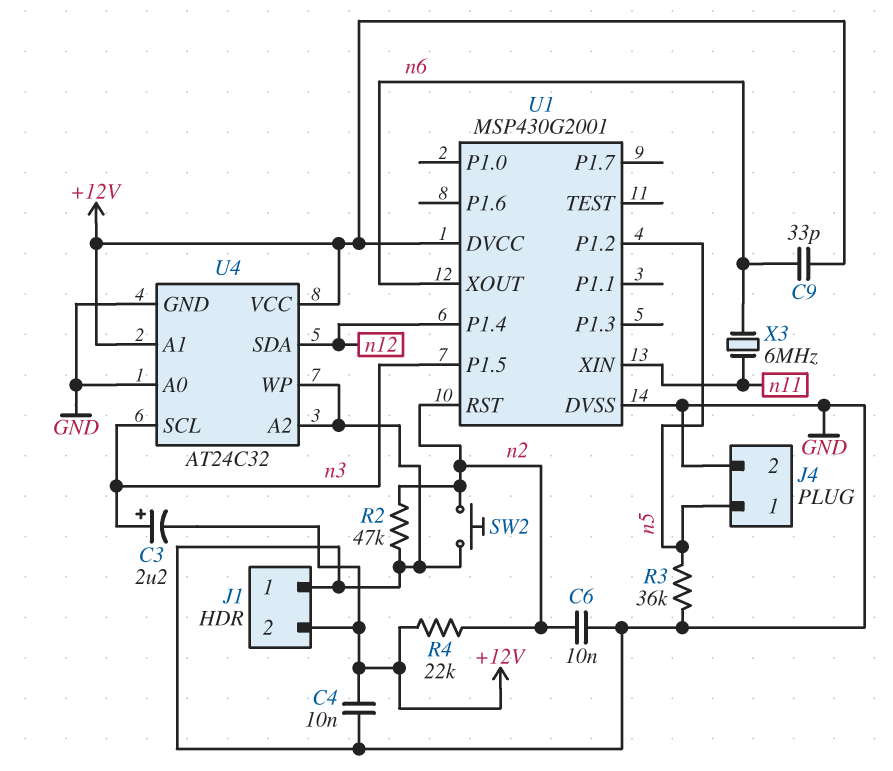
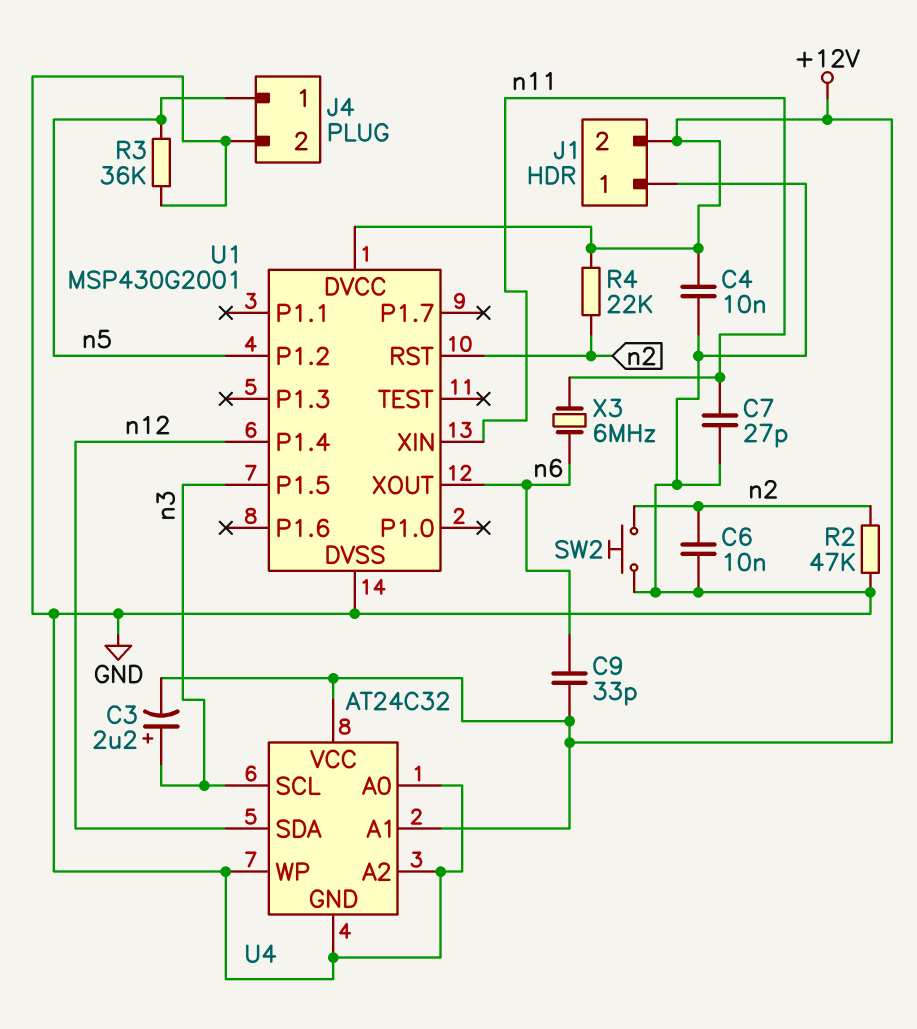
C7: none -> 27pF (GND, n11)

